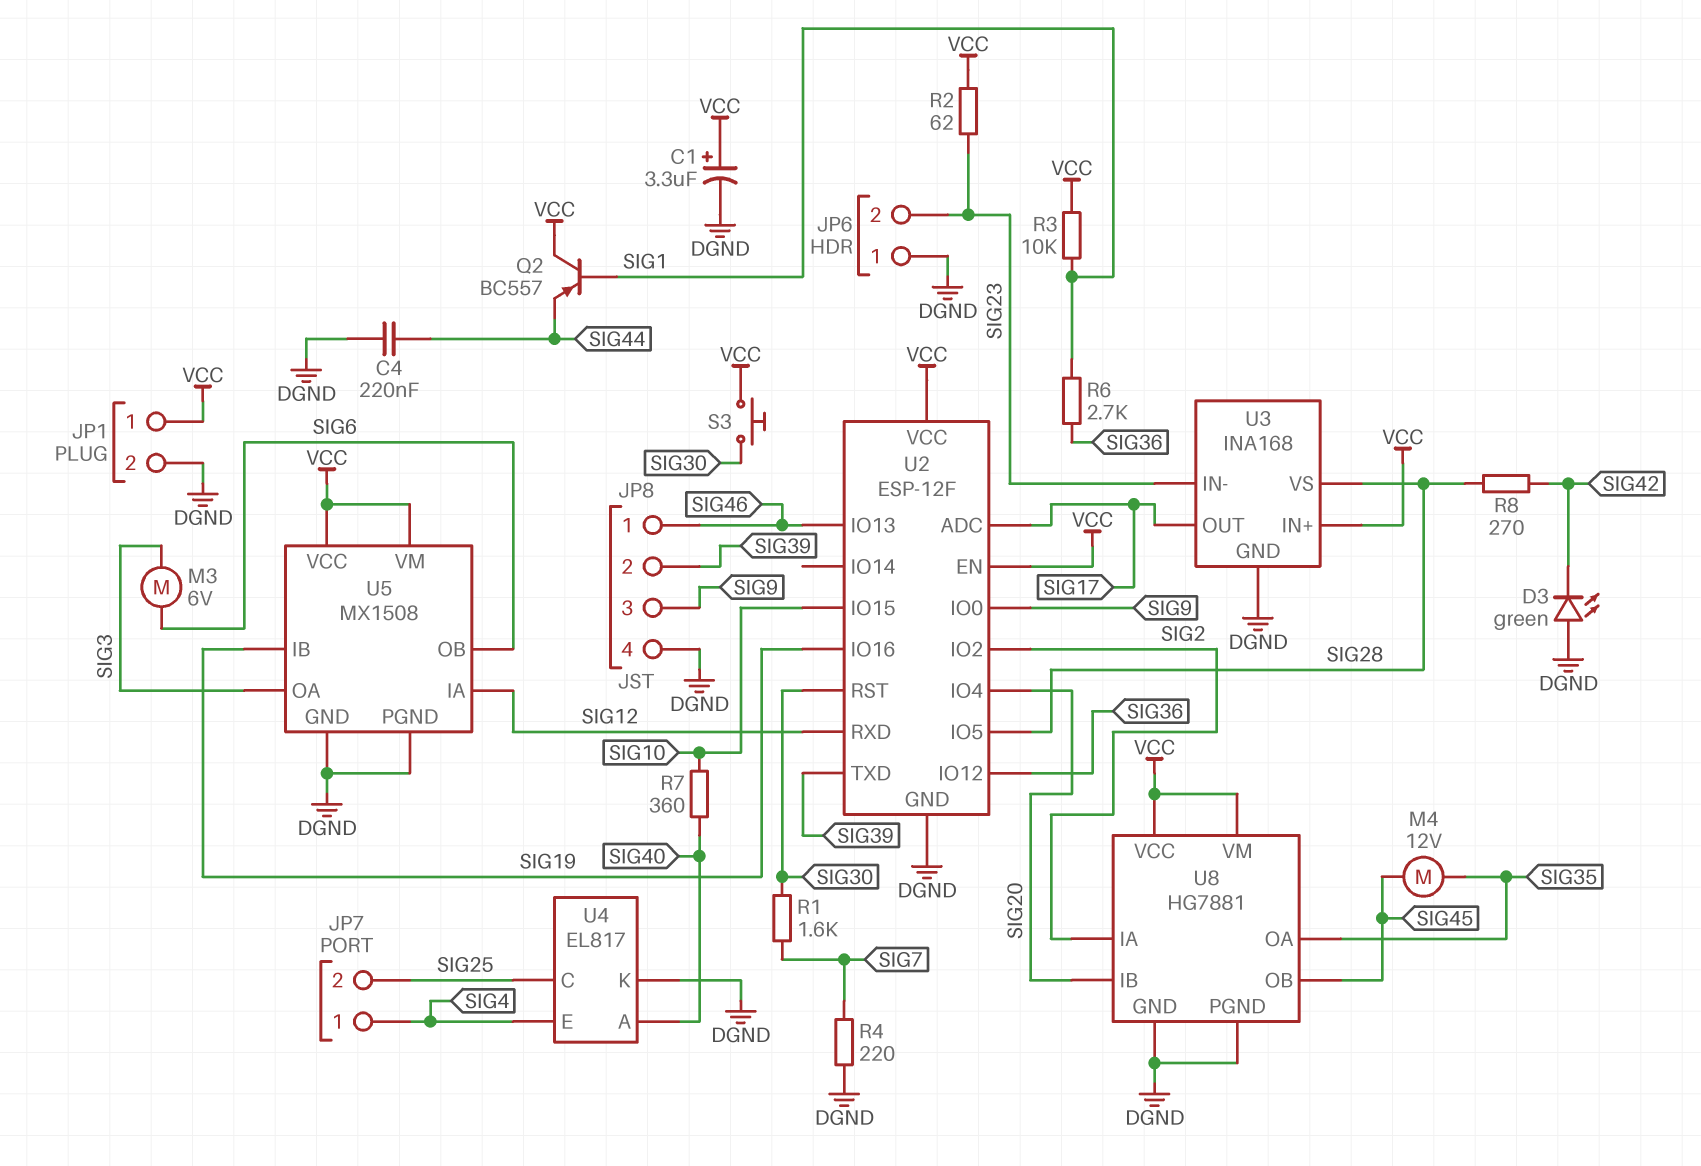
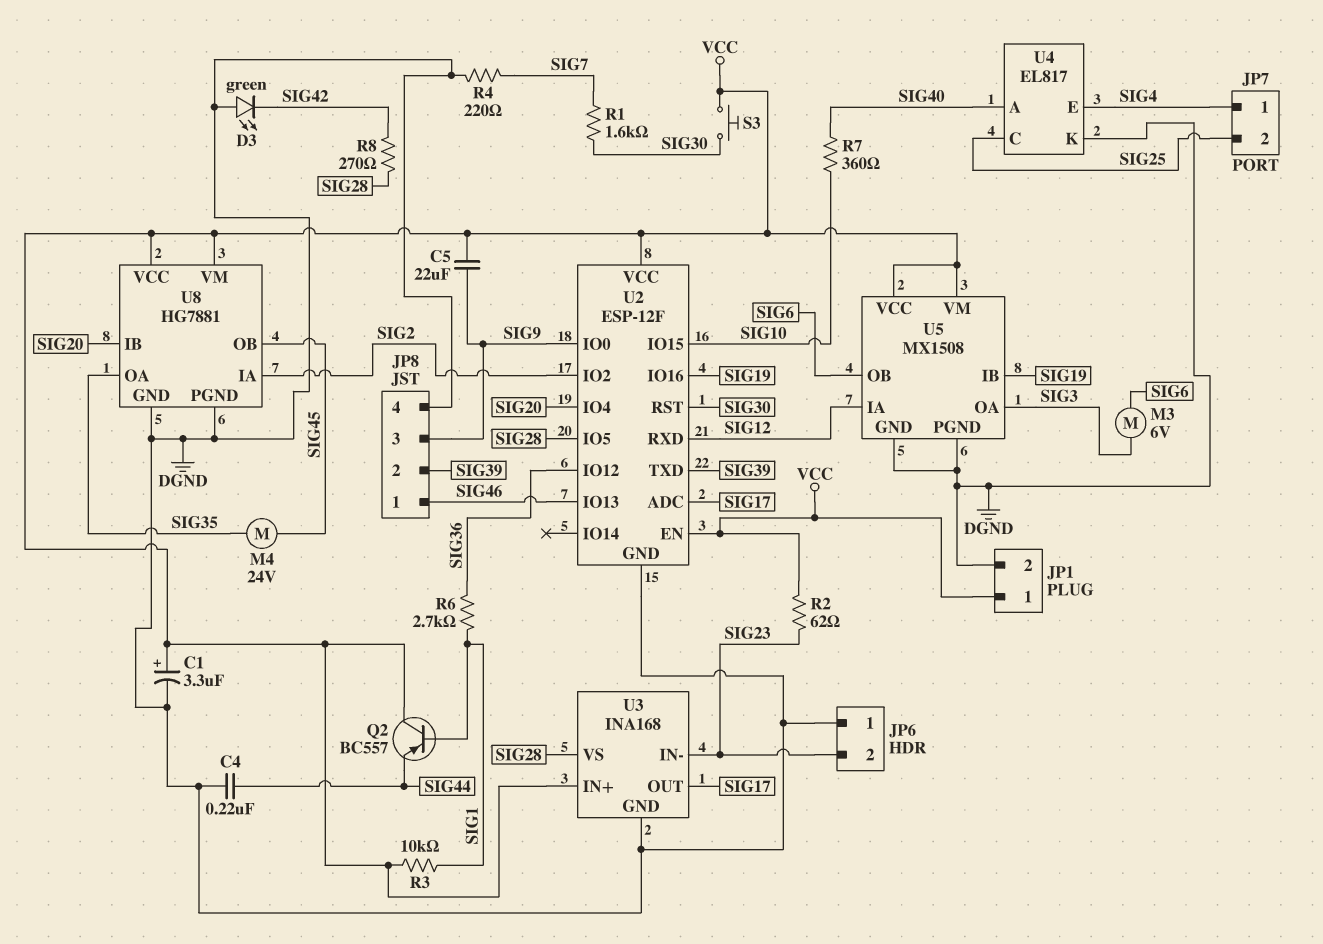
C5: none -> 22uF (SIG9, VCC)
M4: motor 12V (SIG35, SIG45) -> motor 24V (SIG35, SIG45)

